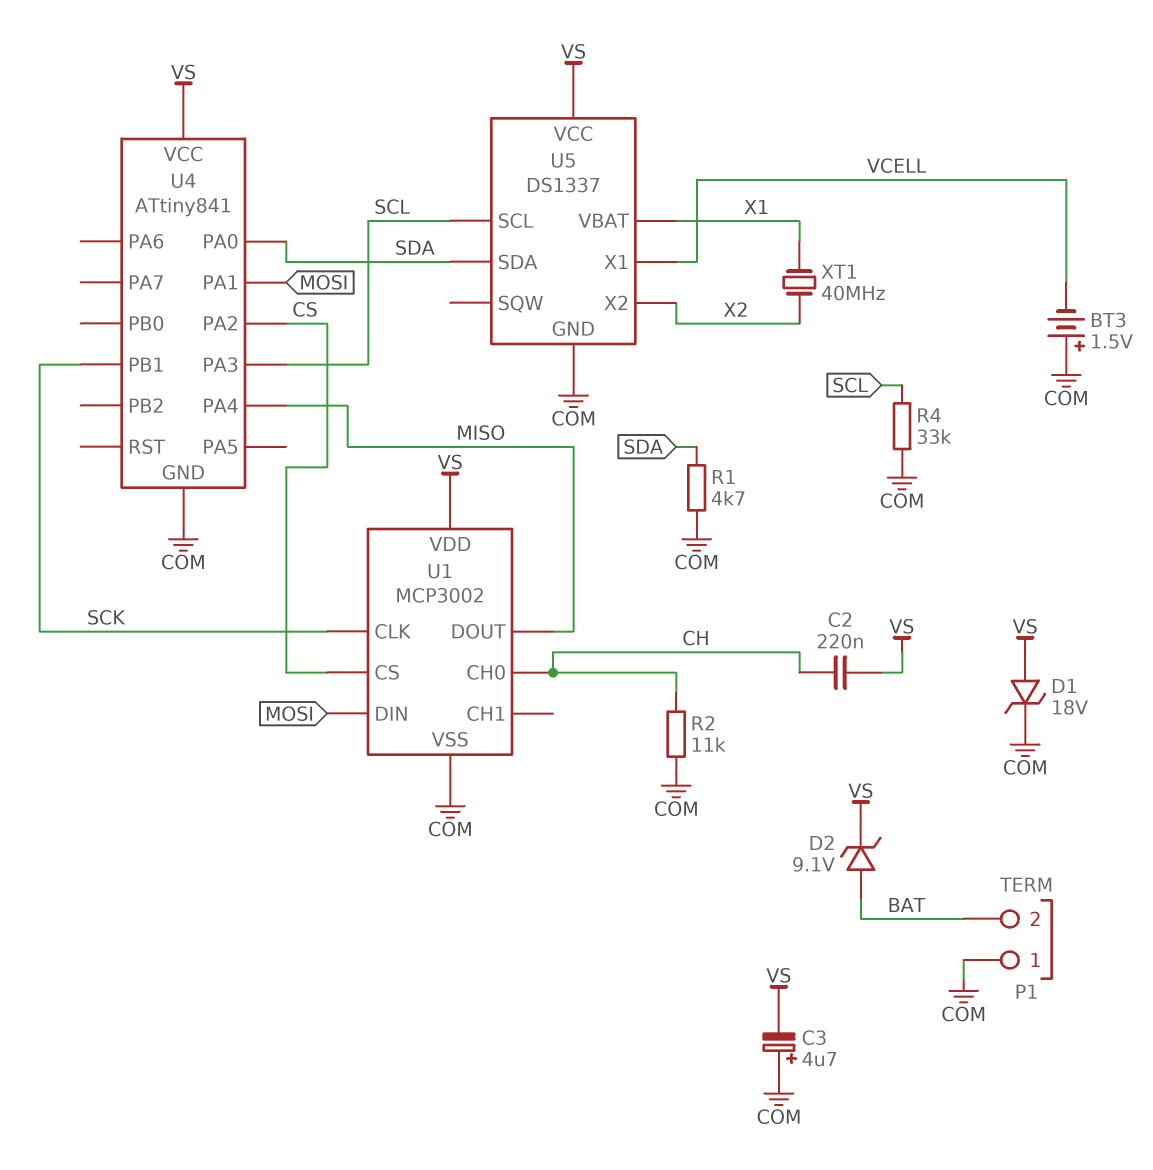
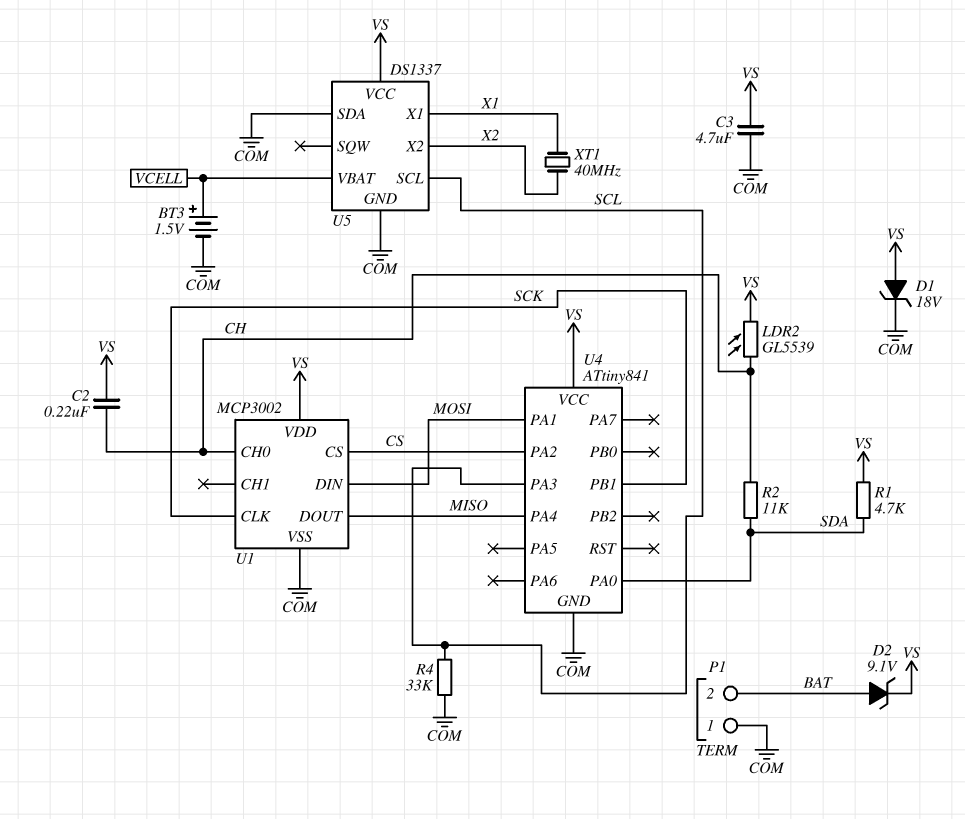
BT3: 1.5V (plus COM, minus VCELL) -> 1.5V (plus VCELL, minus COM)
C3: 4.7uF (plus COM, minus VS) -> 4.7uF (COM, VS)
LDR2: none -> GL5539 (CH, VS)
R1: 4.7k (COM, SDA) -> 4.7k (SDA, VS)
R2: 11k (CH, COM) -> 11k (CH, SDA)
U5 pin SDA: SDA -> COM
U5 pin VBAT: X1 -> VCELL
U5 pin X1: VCELL -> X1

